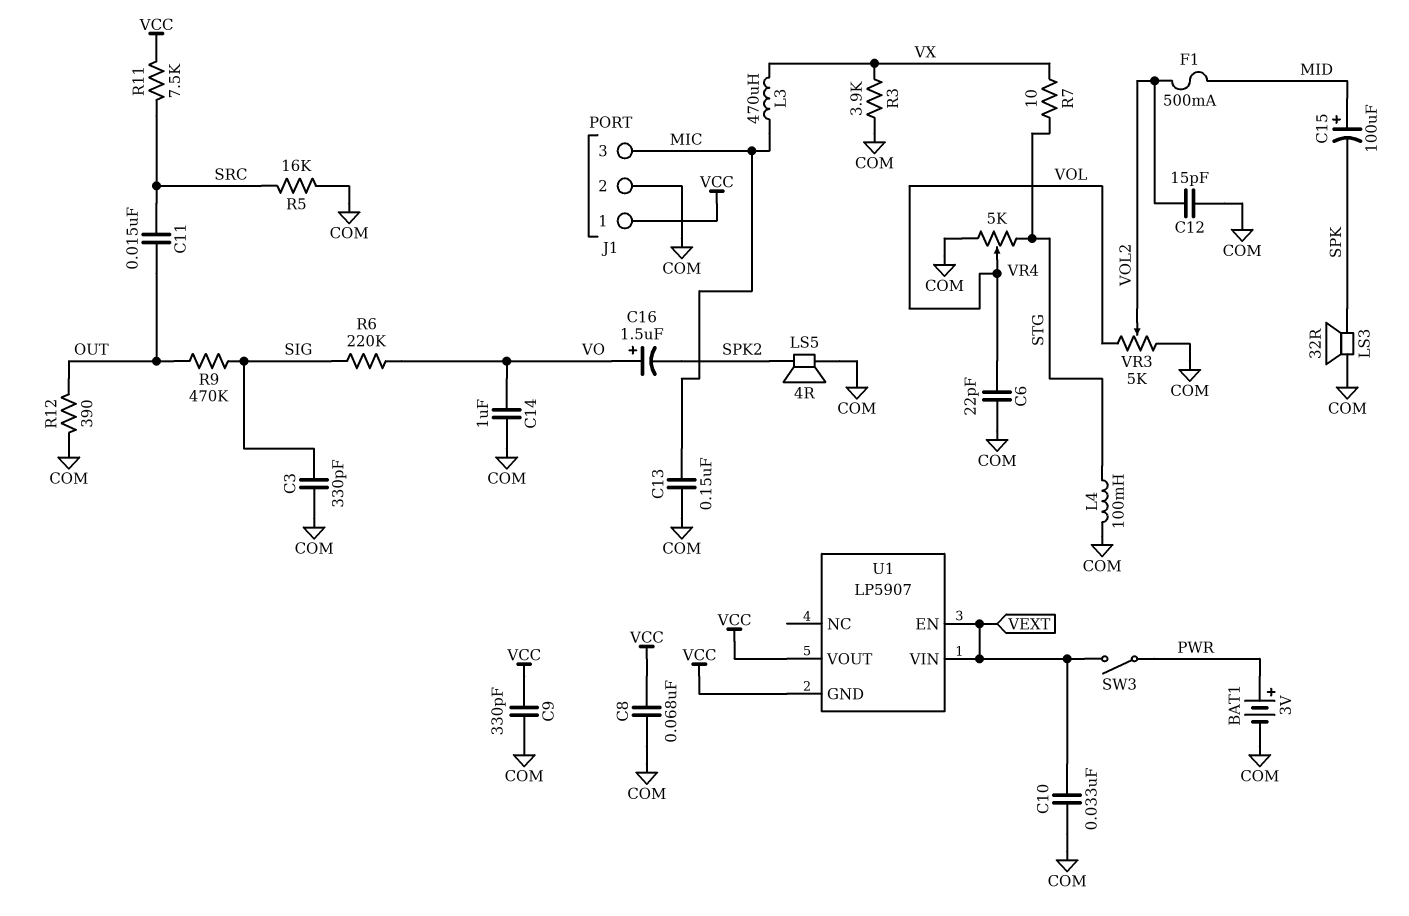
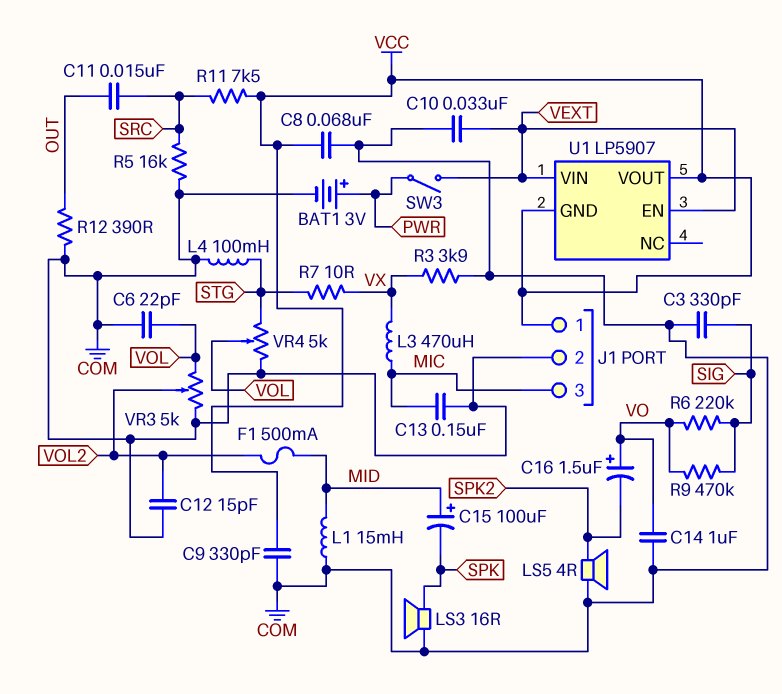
L1: none -> 15mH (COM, MID)
LS3: speaker 32R (COM, SPK) -> speaker 16R (COM, SPK)
R9: 470k (OUT, SIG) -> 470k (SIG, VO)

